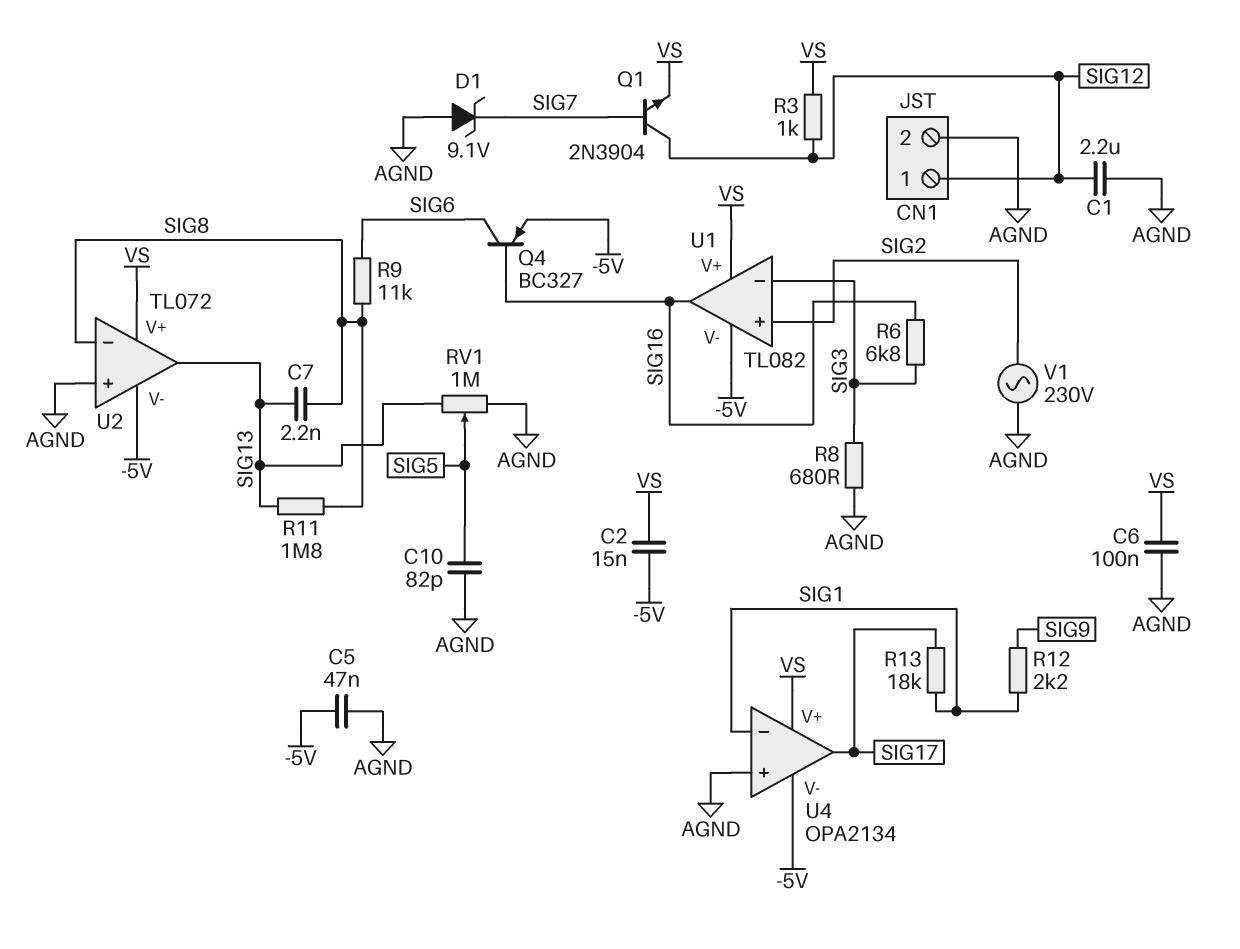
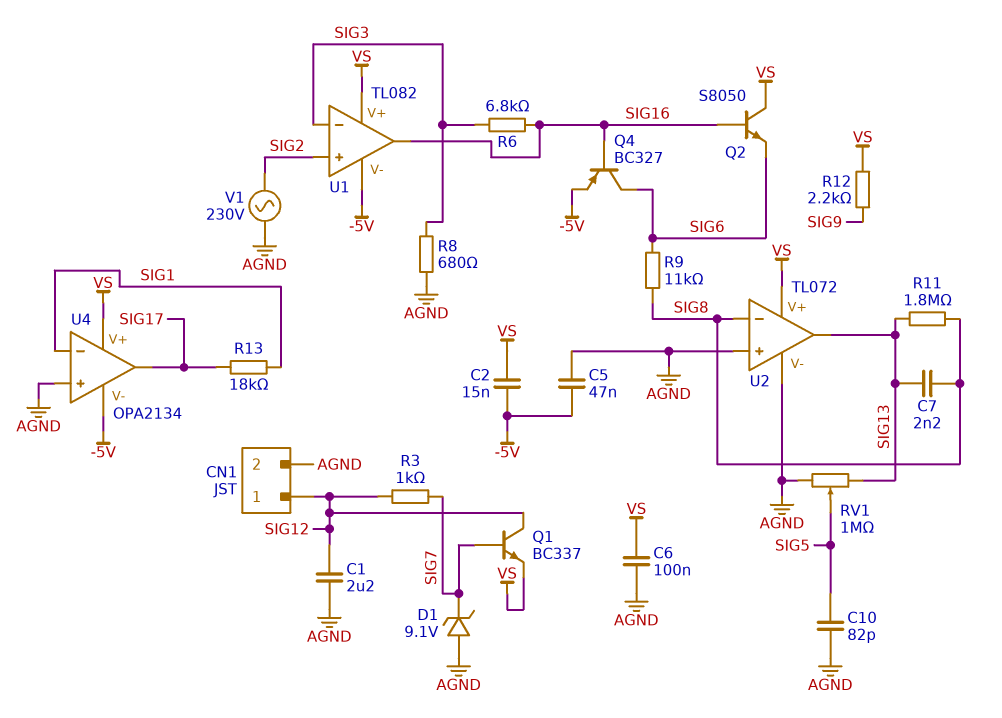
Q1: NPN 2N3904 (B SIG7, C SIG12, E VS) -> NPN BC337 (B SIG7, C SIG12, E VS)
Q2: none -> NPN S8050 (B SIG16, C VS, E SIG6)
R3: 1k (SIG12, VS) -> 1k (SIG7, SIG12)
R12: 2.2k (SIG1, SIG9) -> 2.2k (SIG9, VS)
U2 pin V-: -5V -> AGND

